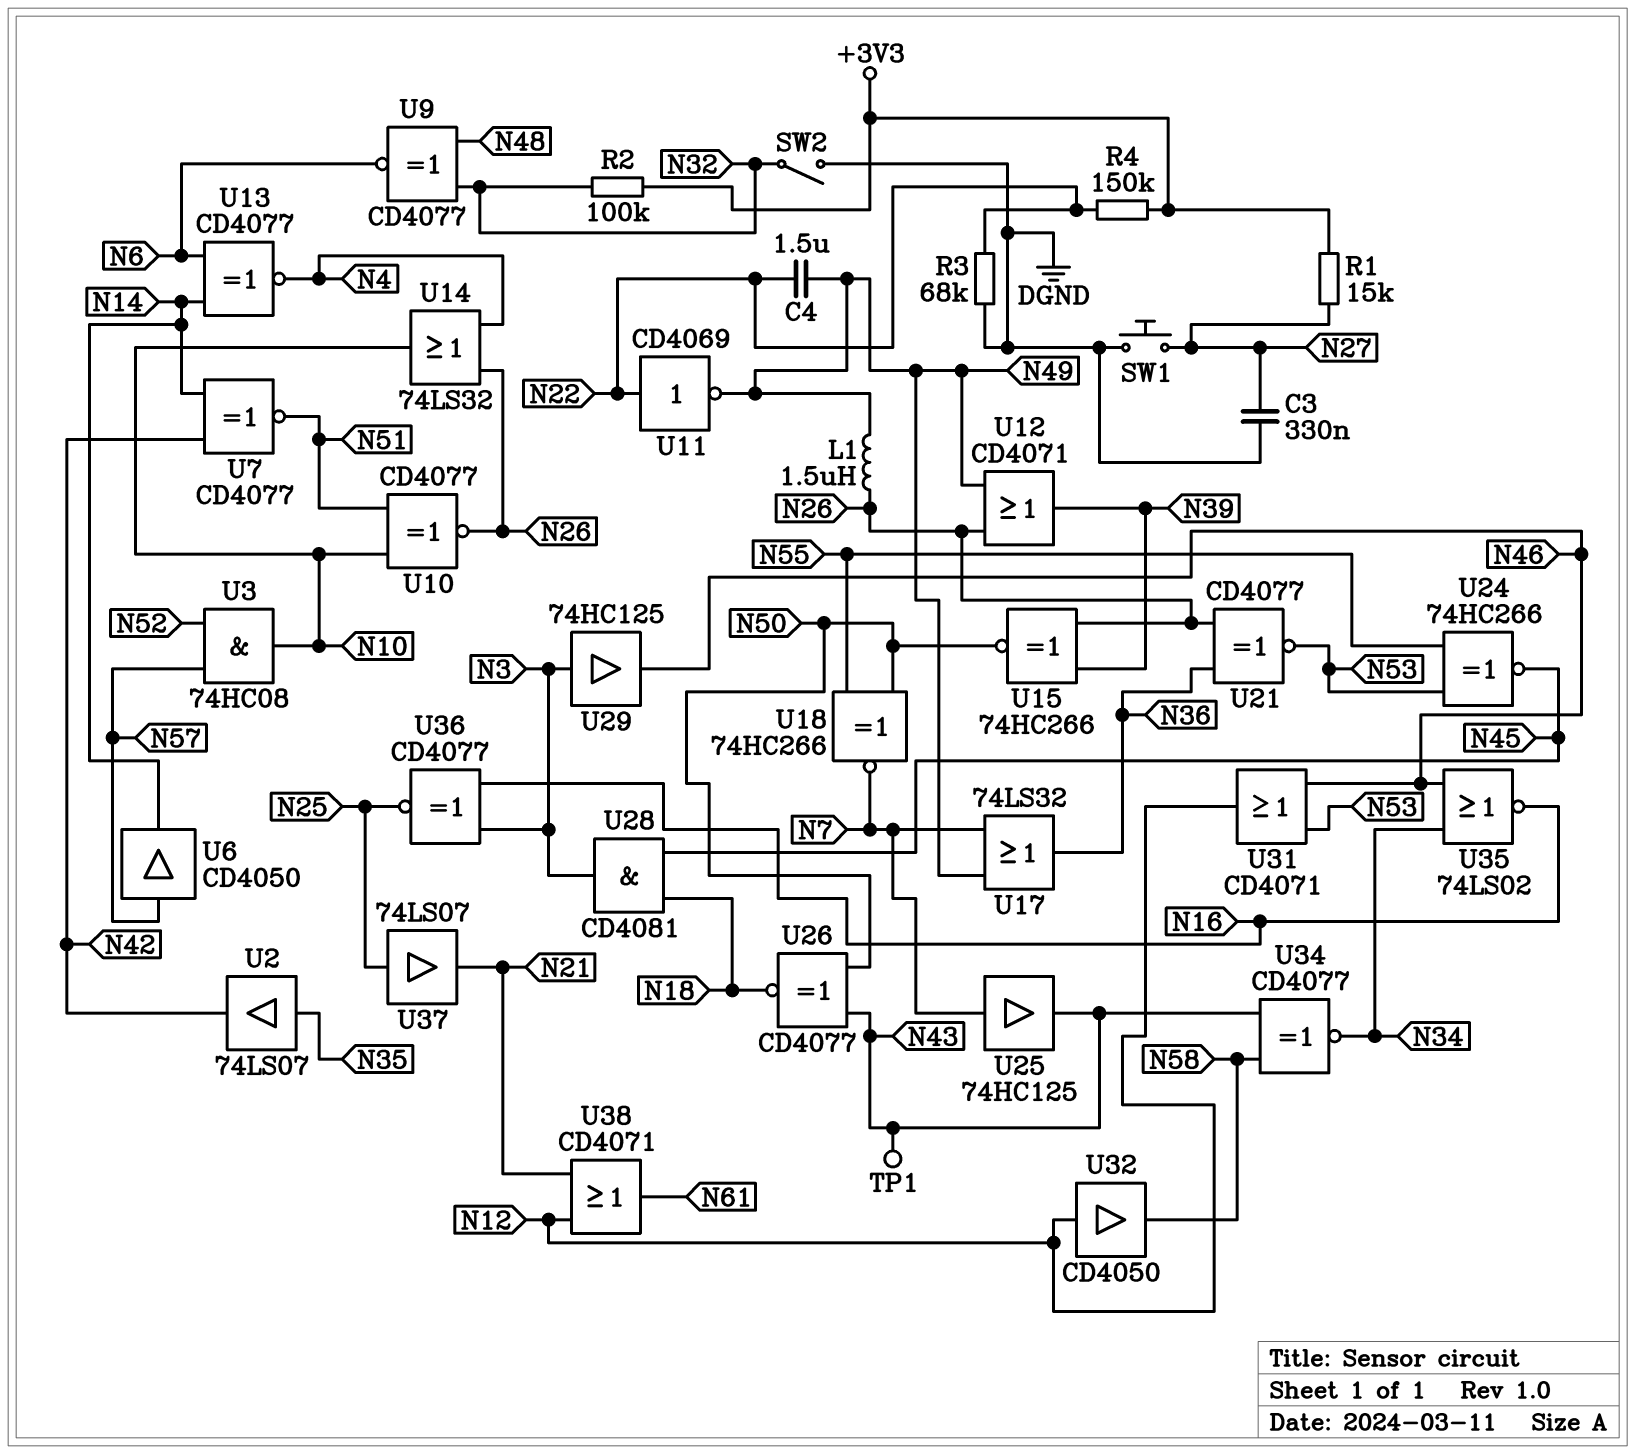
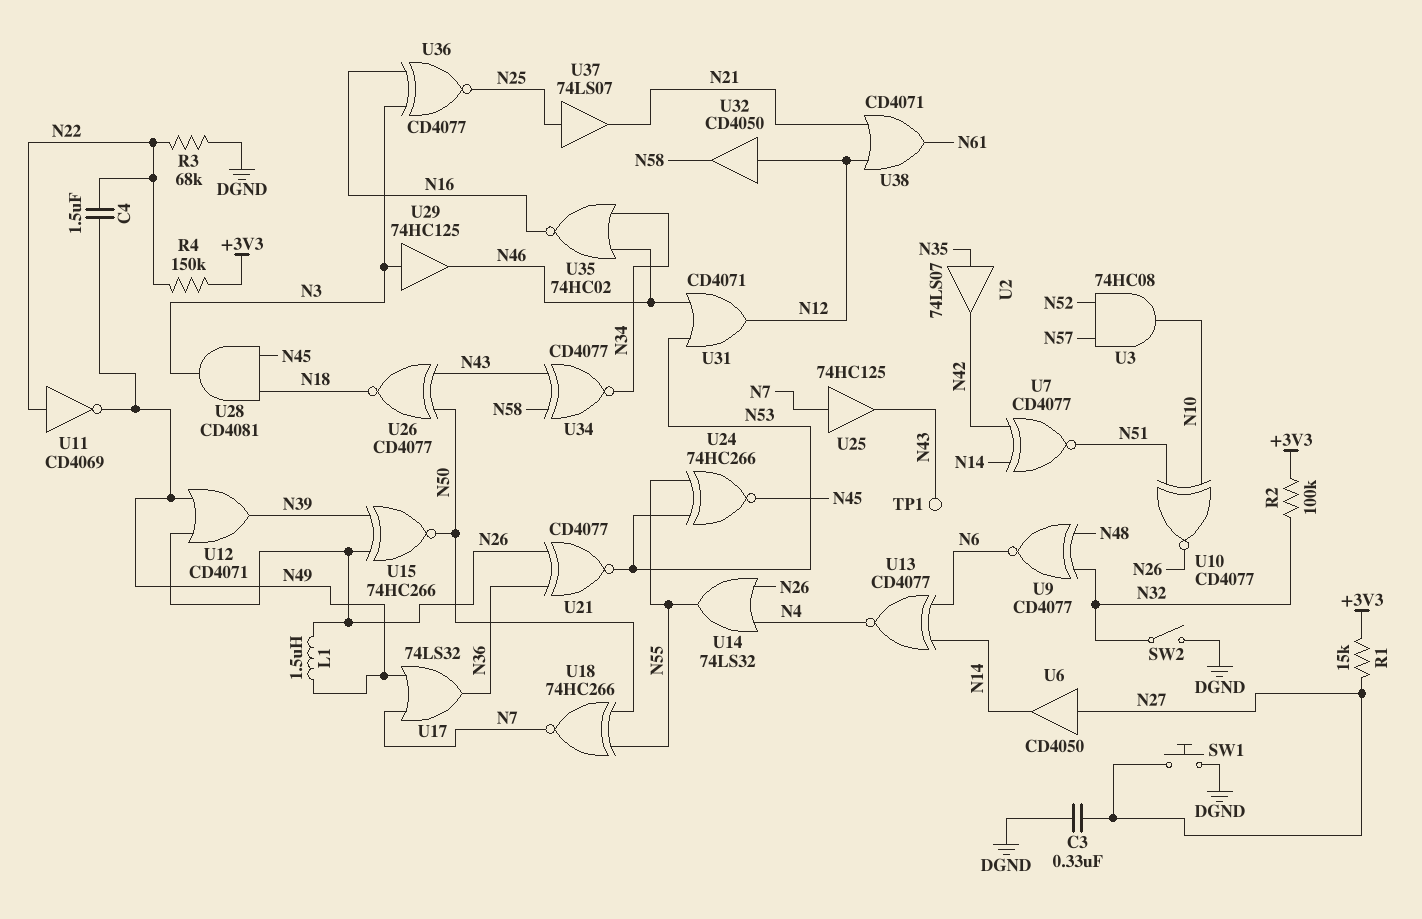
U6: buffer CD4050 (in N57, out N14) -> buffer CD4050 (in N27, out N14)
U14: OR 74LS32 (in N4, in N26, out N10) -> OR 74LS32 (in N4, in N26, out N55)
U35: NOR 74LS02 (in N34, in N46, out N16) -> NOR 74HC02 (in N34, in N46, out N16)

